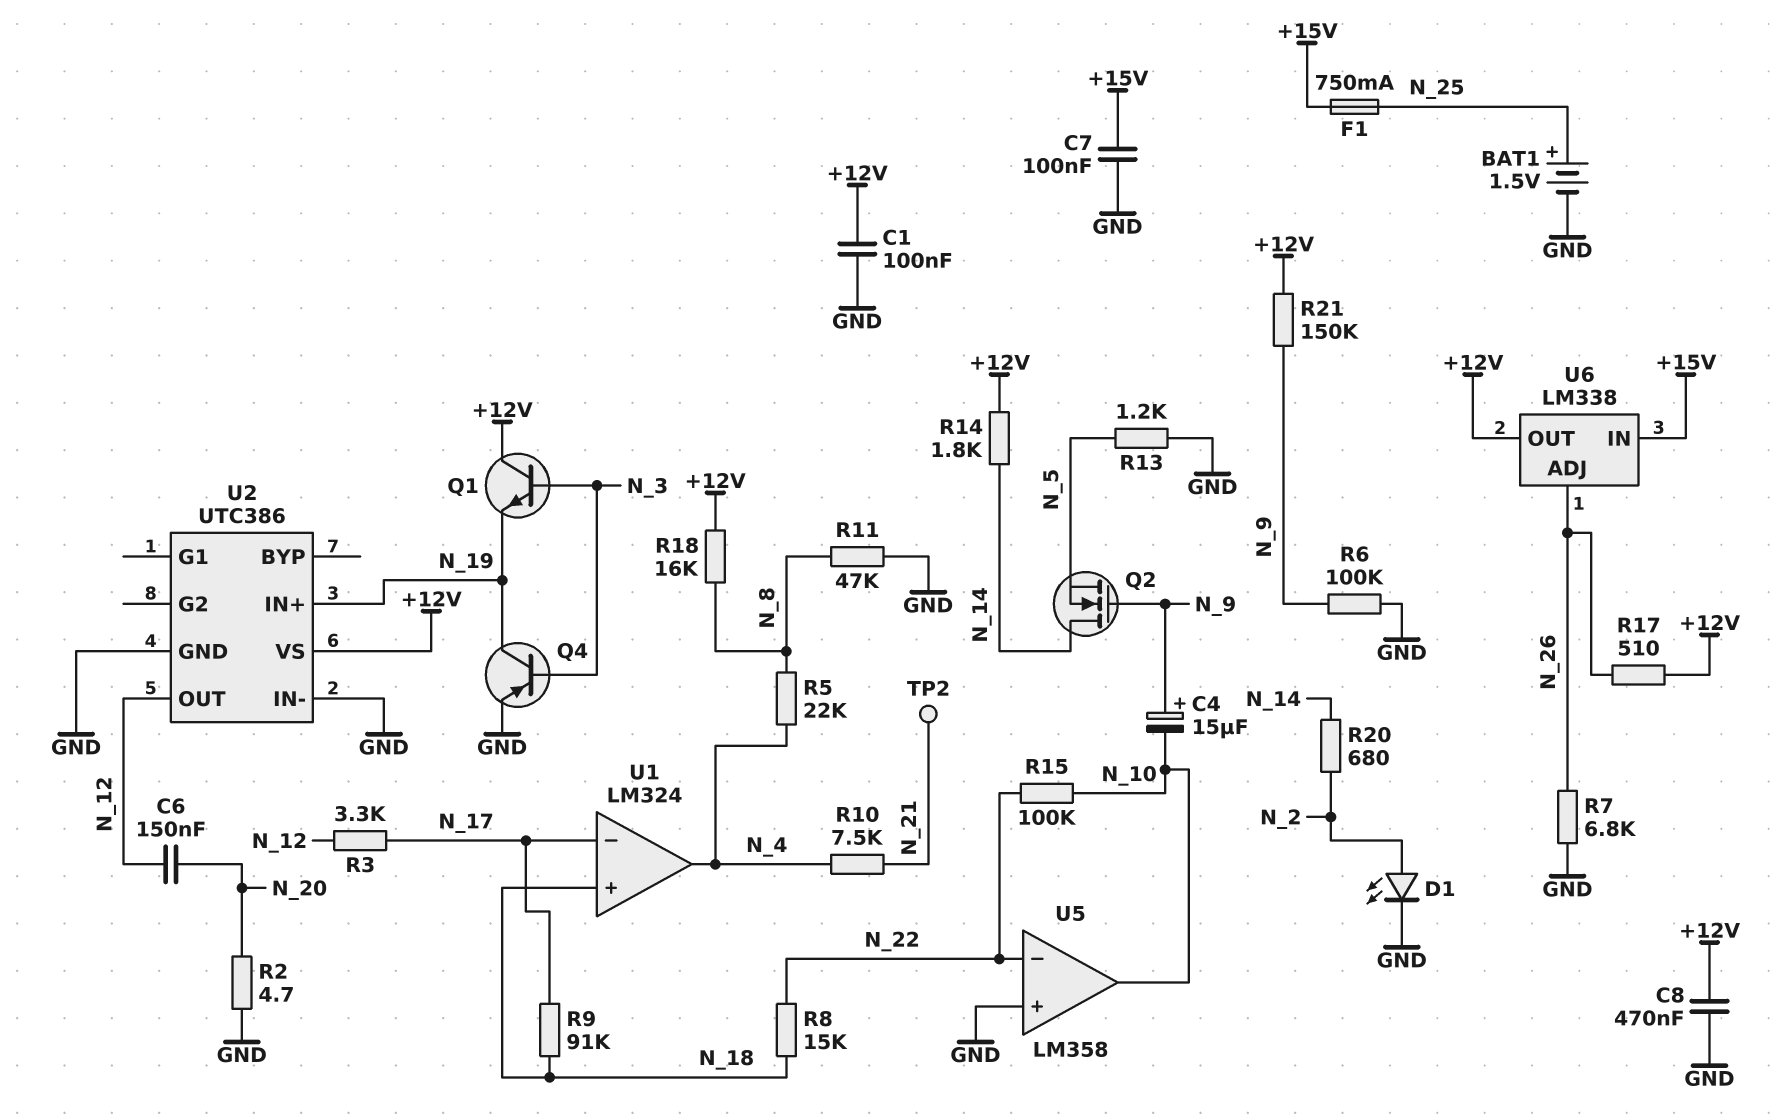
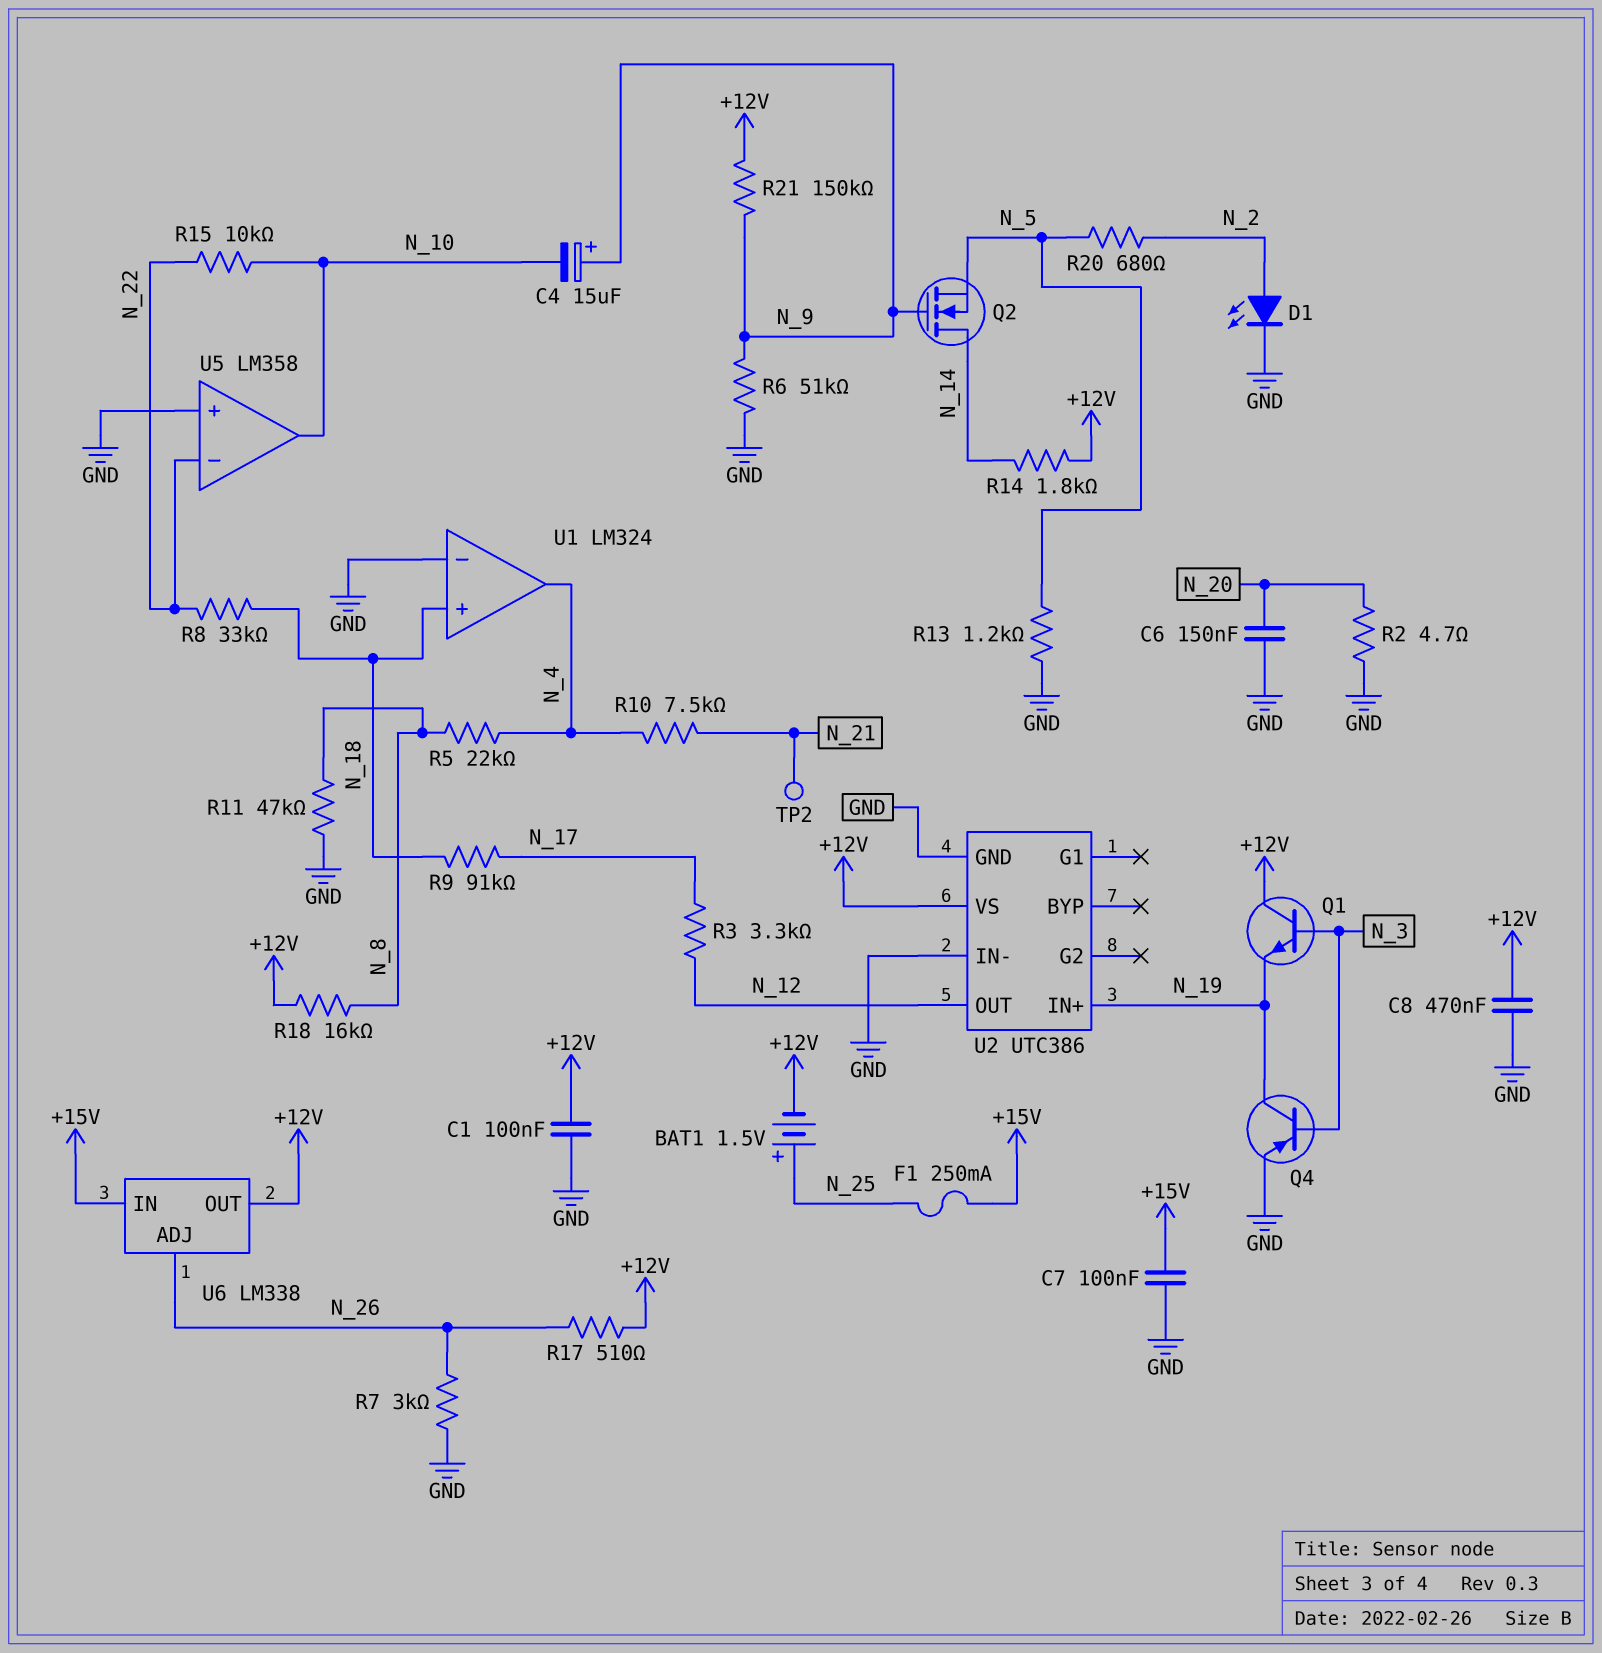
BAT1: 1.5V (plus N_25, minus GND) -> 1.5V (plus N_25, minus +12V)
C6: 150nF (N_12, N_20) -> 150nF (GND, N_20)
F1: 750mA (+15V, N_25) -> 250mA (+15V, N_25)
R6: 100k (GND, N_9) -> 51k (GND, N_9)
R7: 6.8k (GND, N_26) -> 3k (GND, N_26)
R8: 15k (N_18, N_22) -> 33k (N_18, N_22)
R15: 100k (N_10, N_22) -> 10k (N_10, N_22)
R20: 680 (N_2, N_14) -> 680 (N_2, N_5)
U1 pin in-: N_17 -> GND

